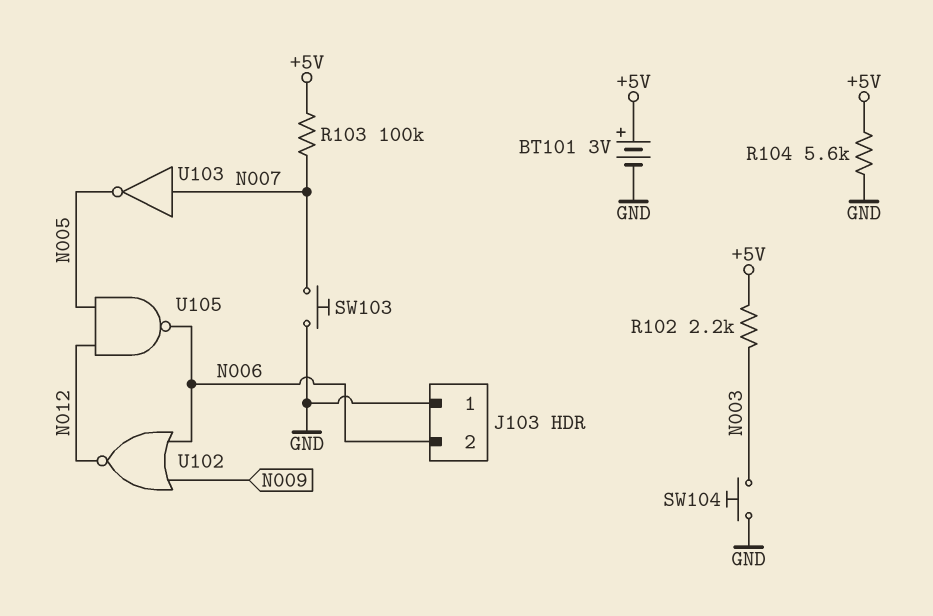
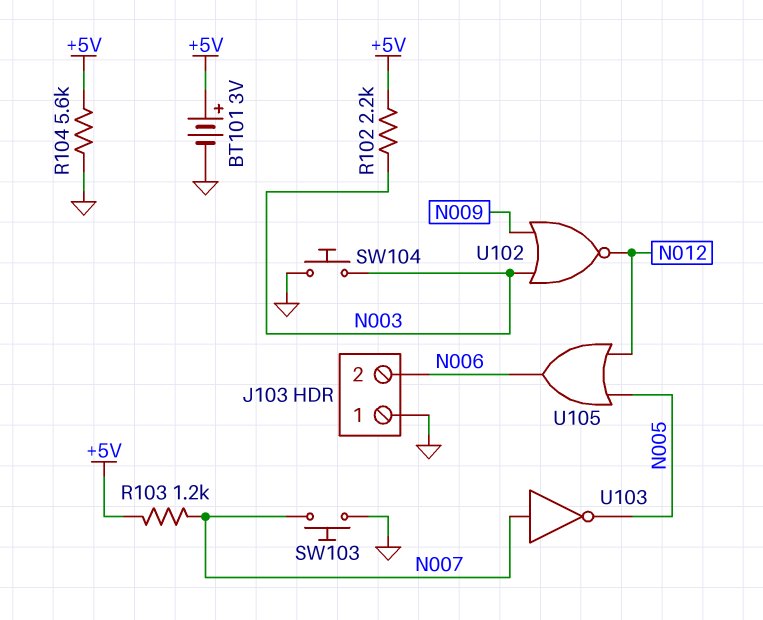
R103: 100k (+5V, N007) -> 1.2k (+5V, N007)
U102: NOR (in N006, in N009, out N012) -> NOR (in N003, in N009, out N012)
U105: NAND (in N005, in N012, out N006) -> OR (in N005, in N012, out N006)

